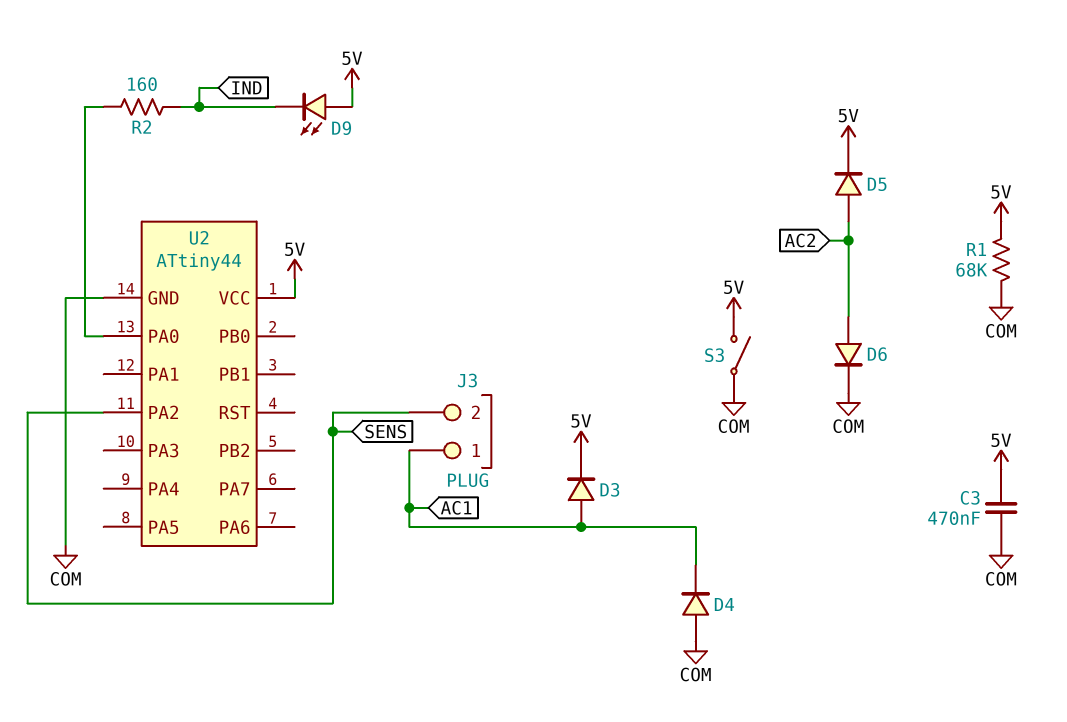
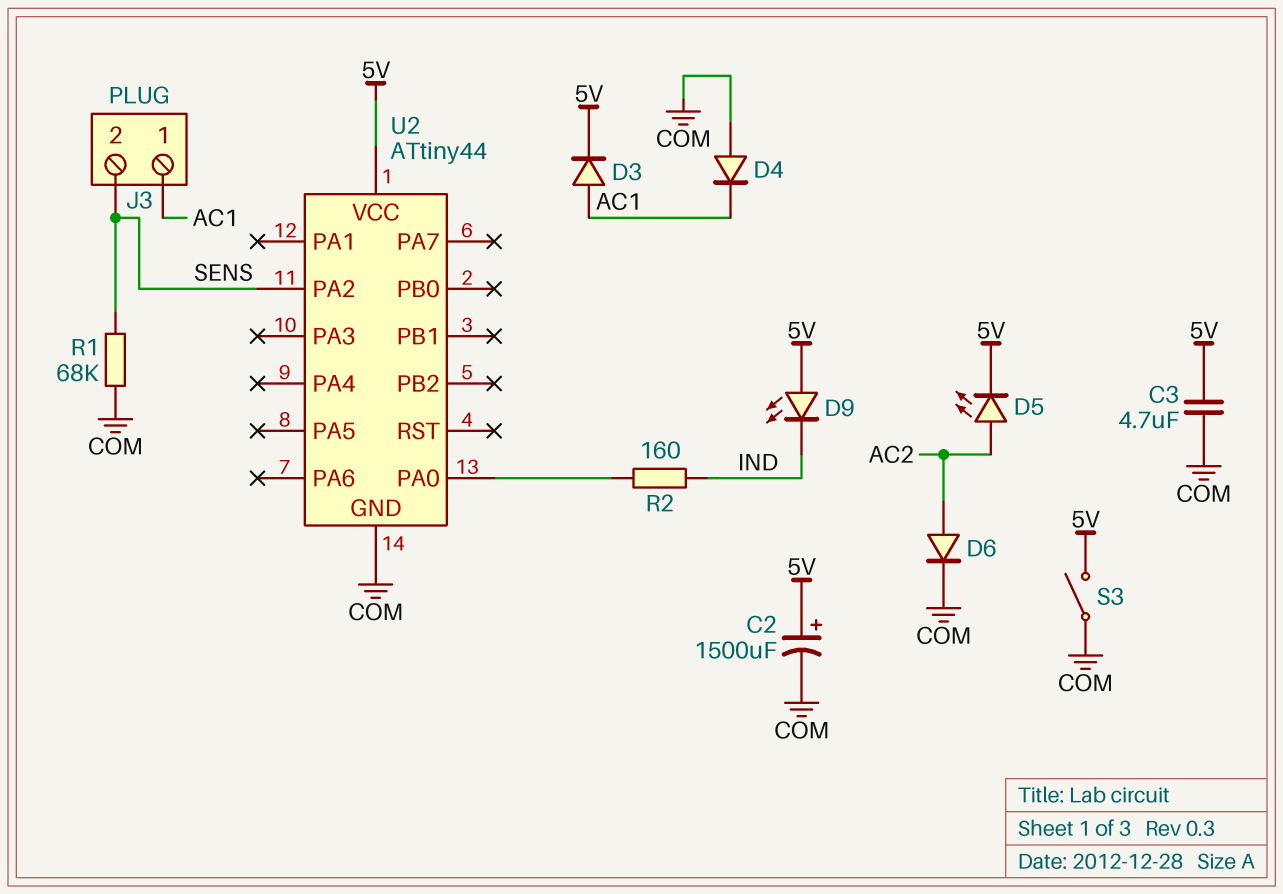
C2: none -> 1500uF (plus 5V, minus COM)
C3: 470nF (5V, COM) -> 4.7uF (5V, COM)
D5: diode (A AC2, K 5V) -> LED (A AC2, K 5V)
R1: 68k (5V, COM) -> 68k (COM, SENS)

